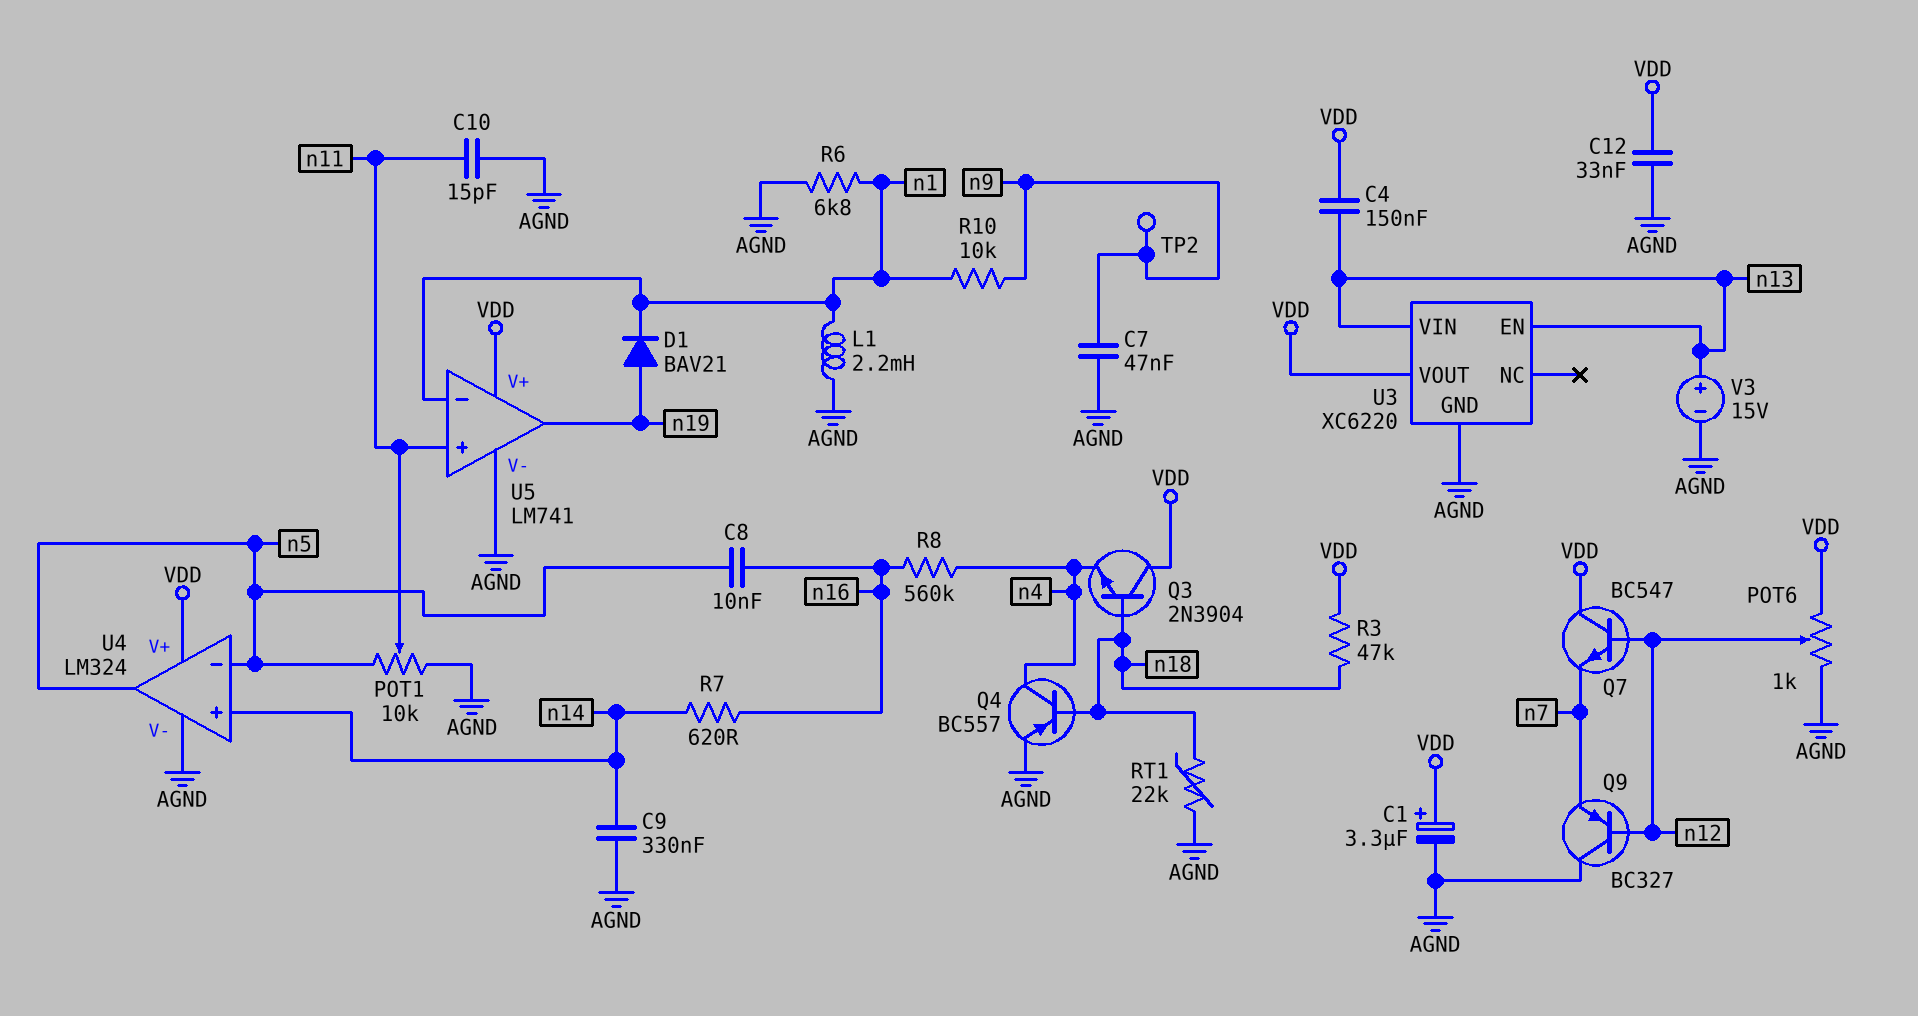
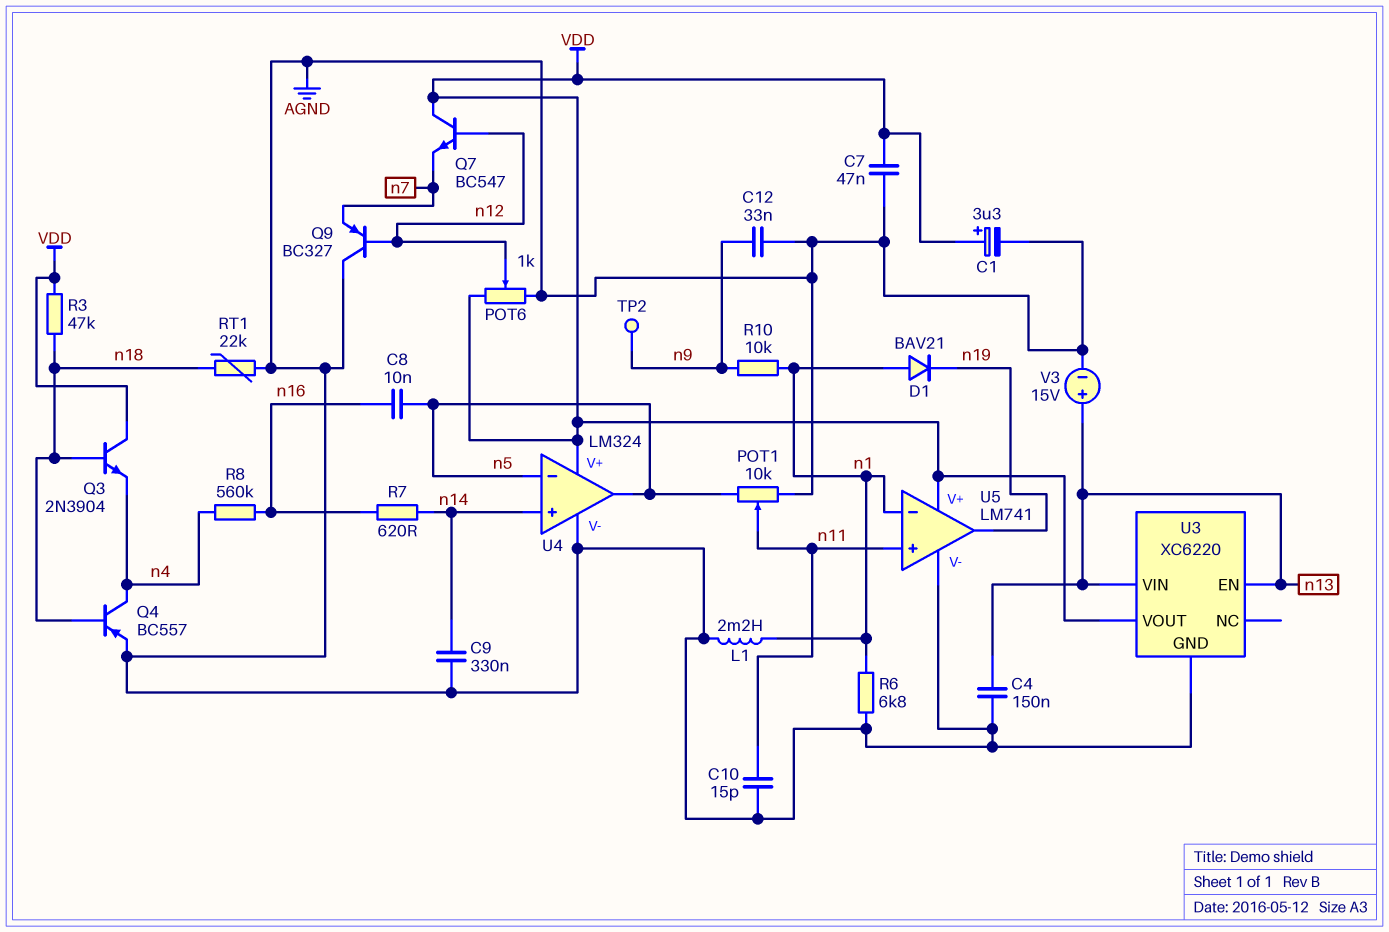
C4: 150nF (VDD, n13) -> 150nF (AGND, n13)
C7: 47nF (AGND, n9) -> 47nF (AGND, VDD)
C12: 33nF (AGND, VDD) -> 33nF (AGND, n9)
D1: diode BAV21 (A n19, K n1) -> diode BAV21 (A n1, K n19)

